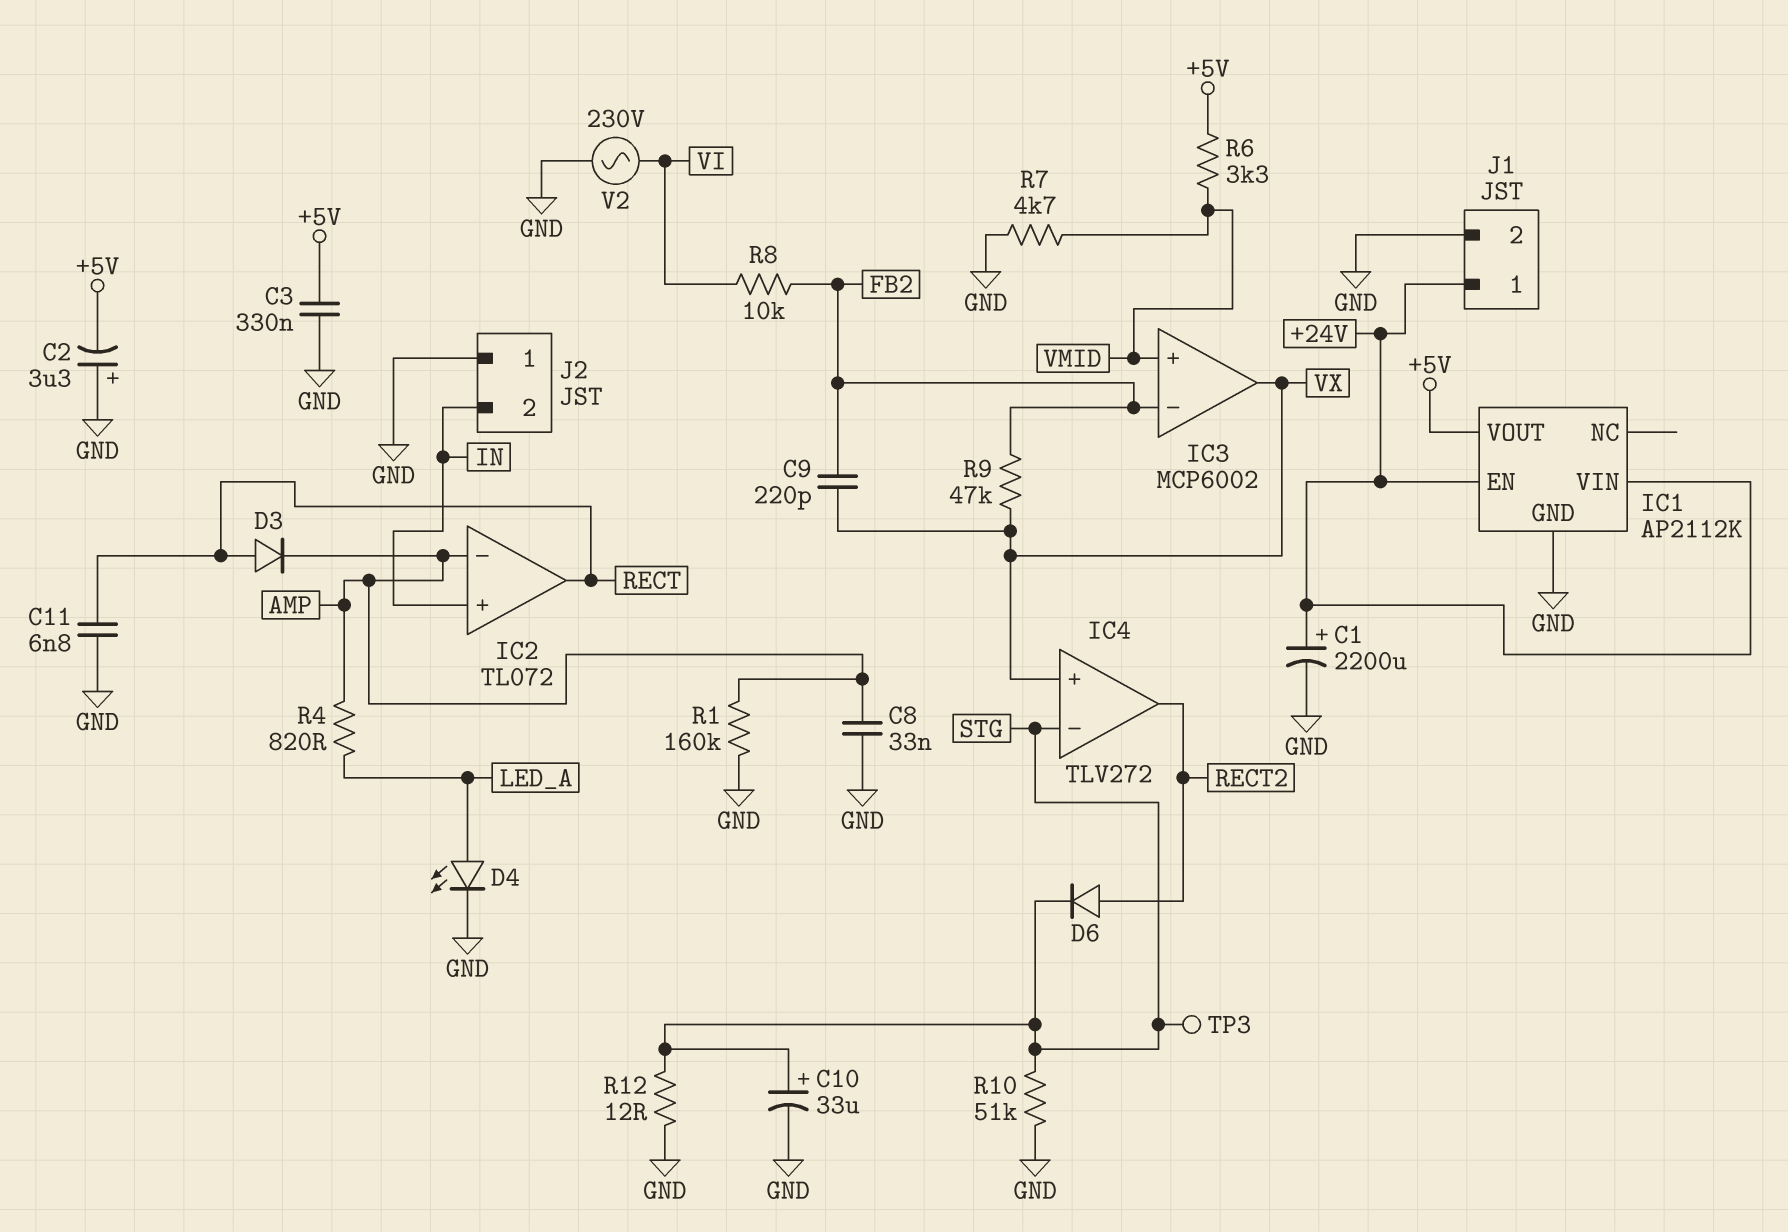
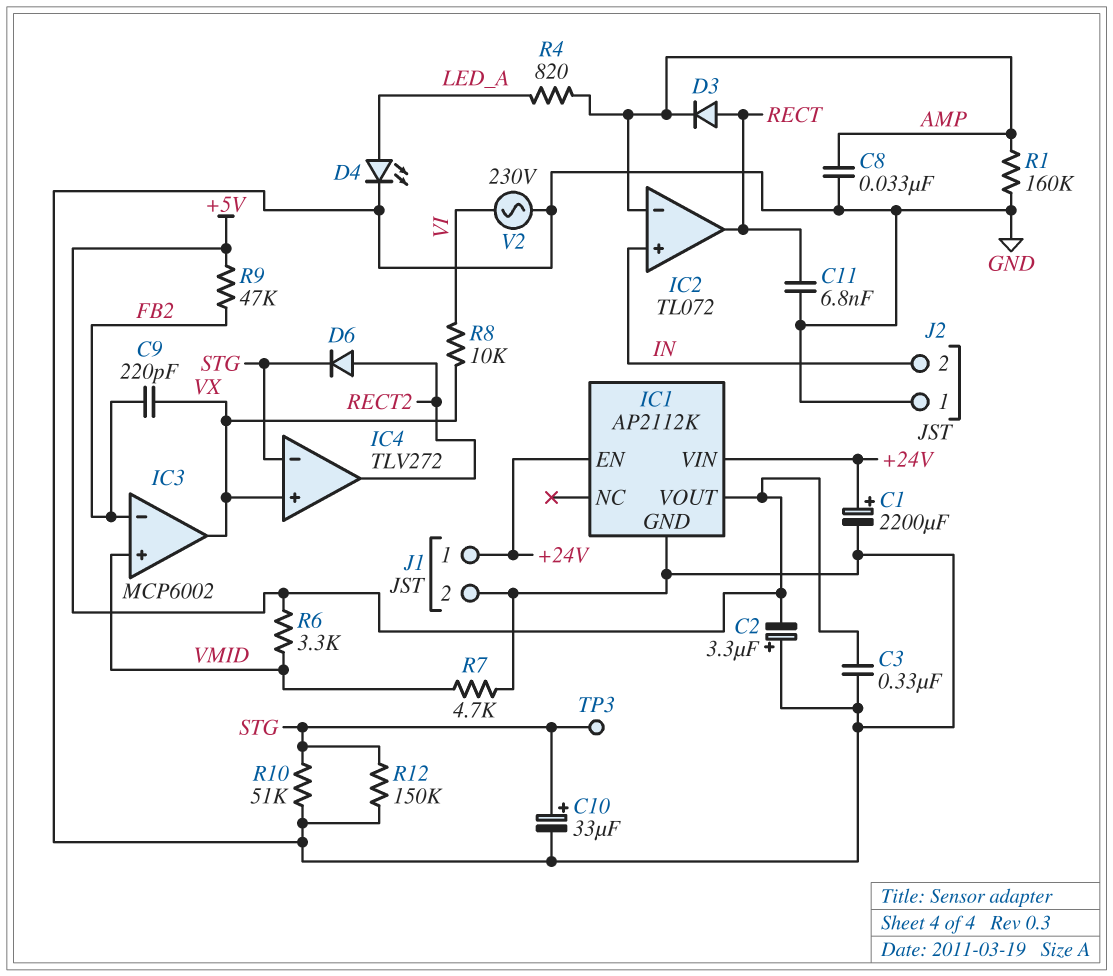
R8: 10k (FB2, VI) -> 10k (VI, VX)
R9: 47k (FB2, VX) -> 47k (+5V, FB2)
R12: 12 (GND, STG) -> 150k (GND, STG)

